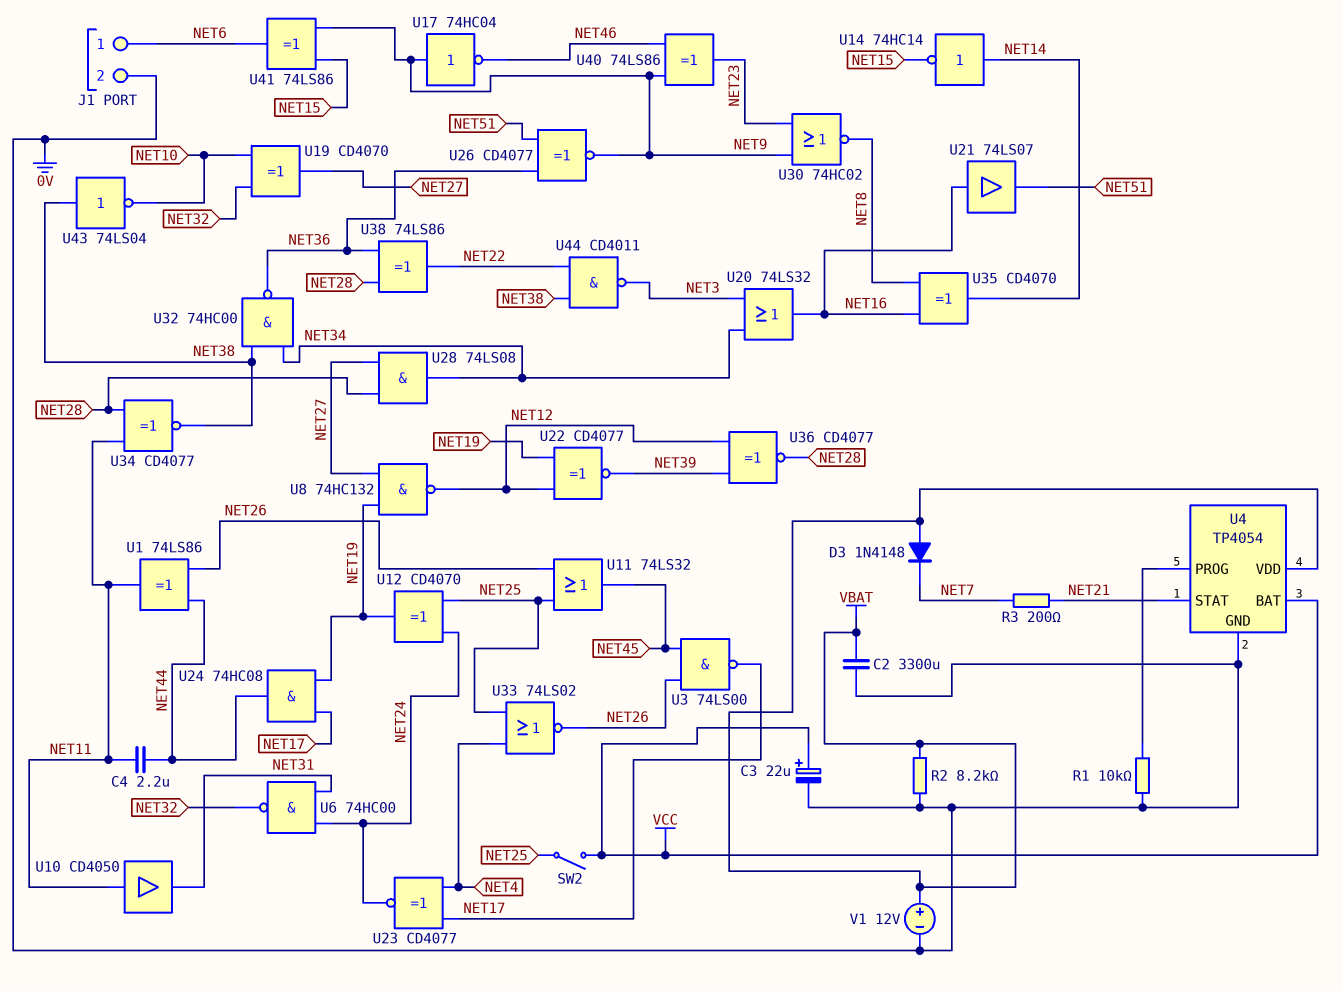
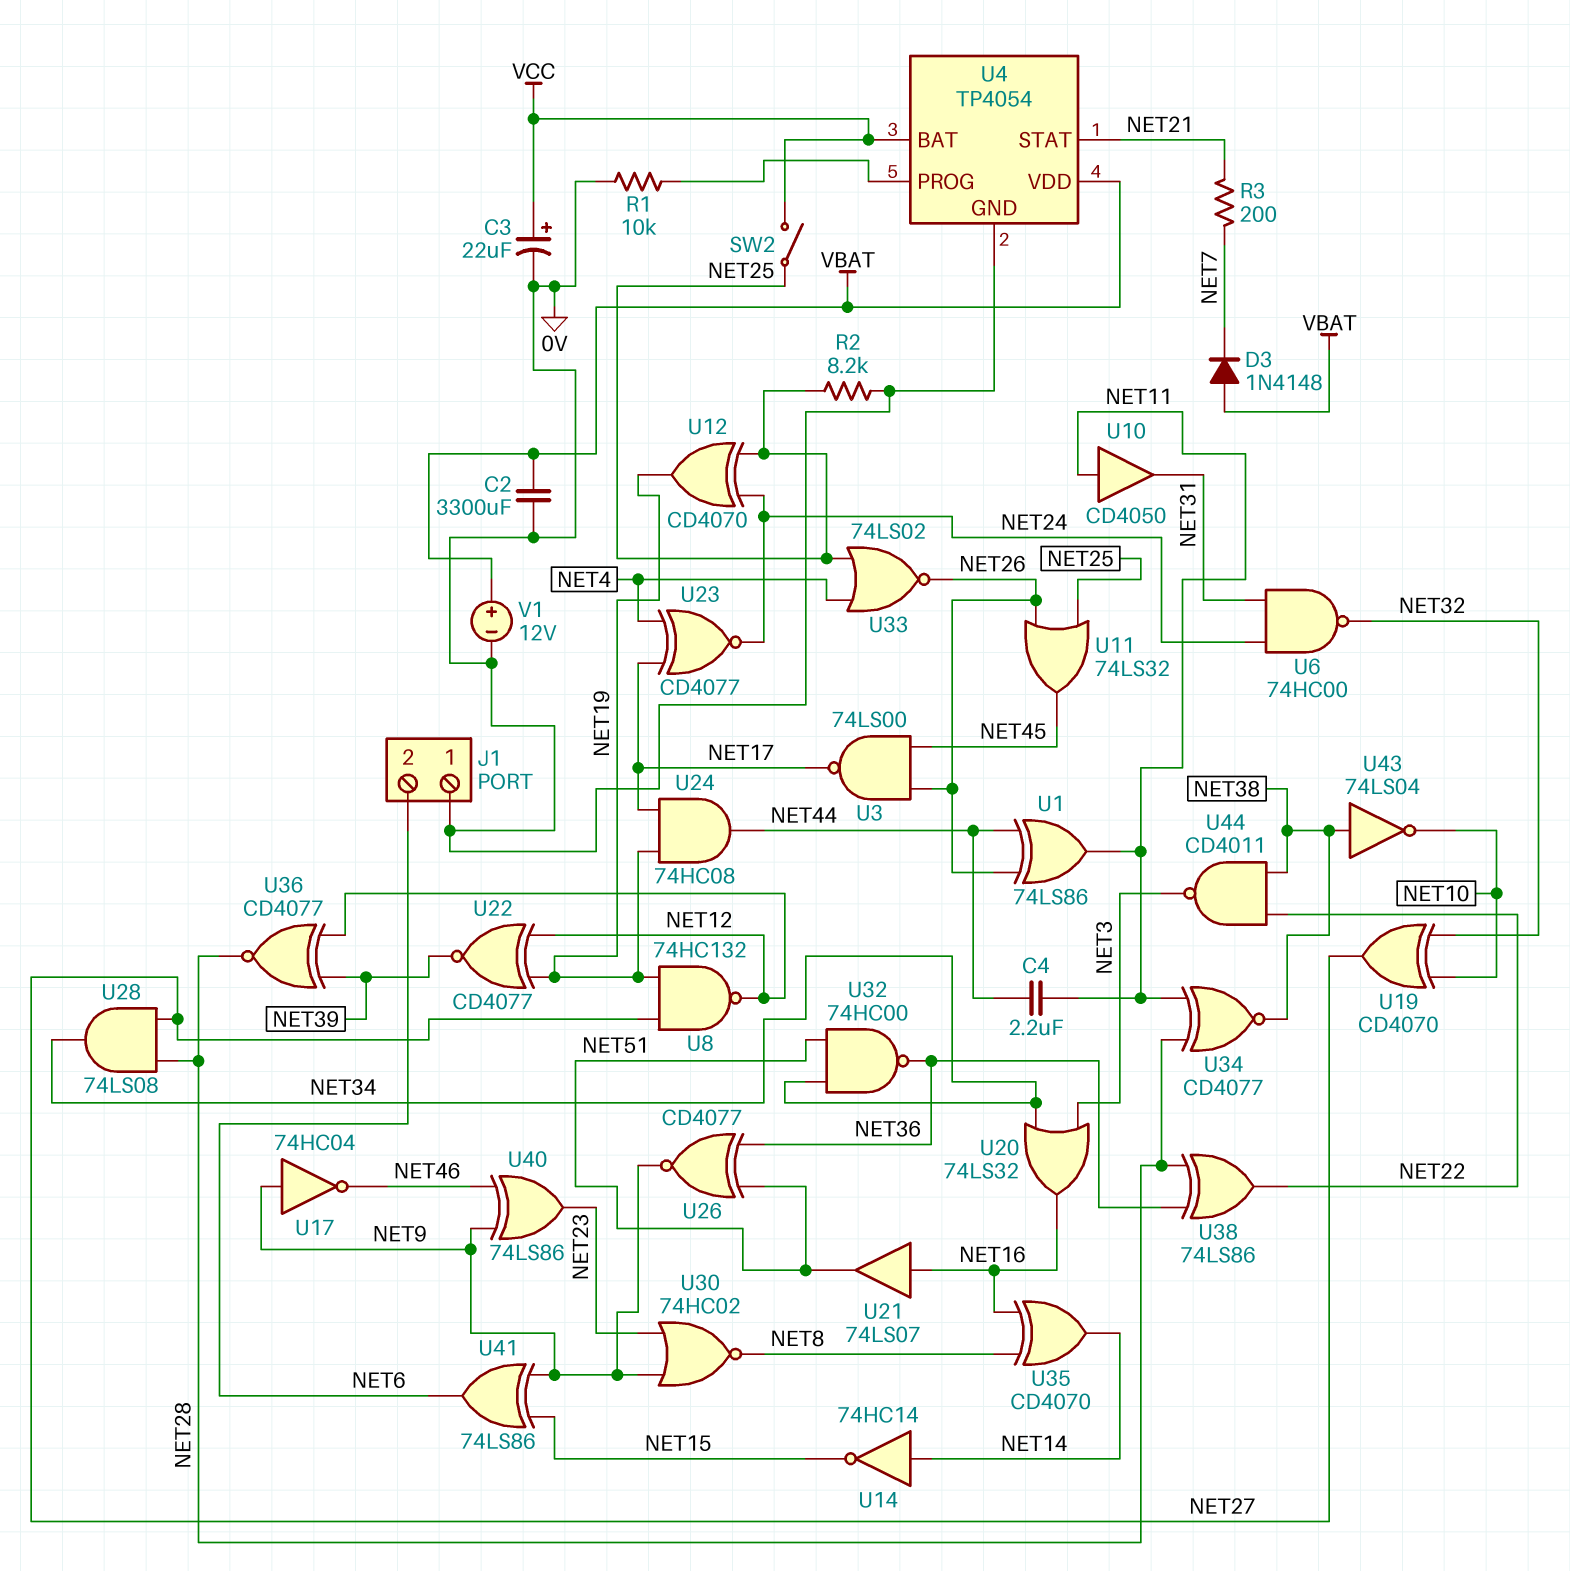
J1 pin 1: NET6 -> 0V
J1 pin 2: 0V -> NET6
R2: 8.2k (0V, VBAT) -> 8.2k (0V, NET25)
U32: NAND 74HC00 (in NET34, in NET38, out NET36) -> NAND 74HC00 (in NET34, in NET51, out NET36)

